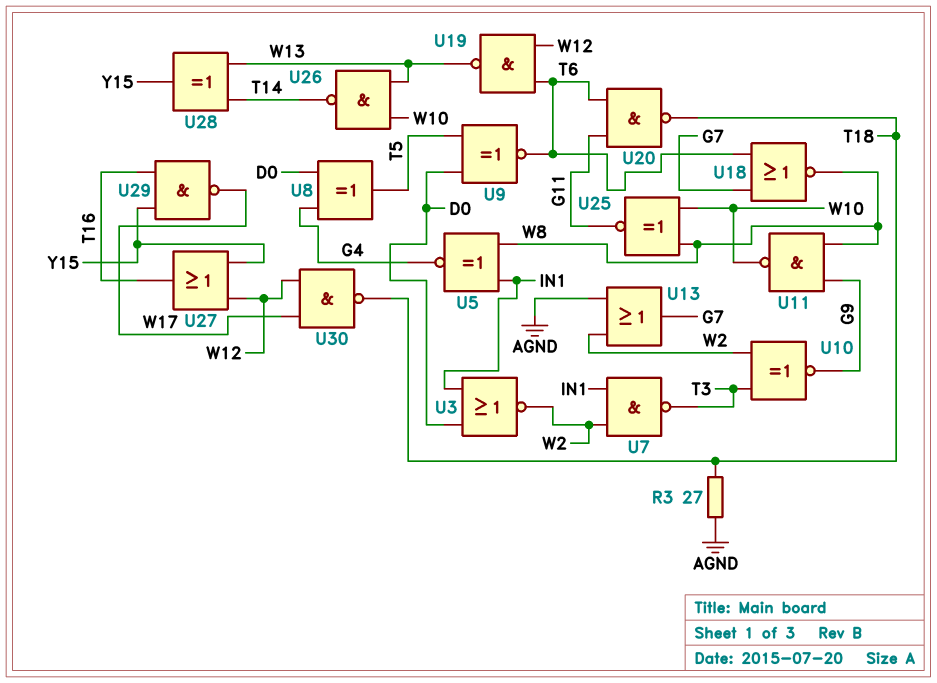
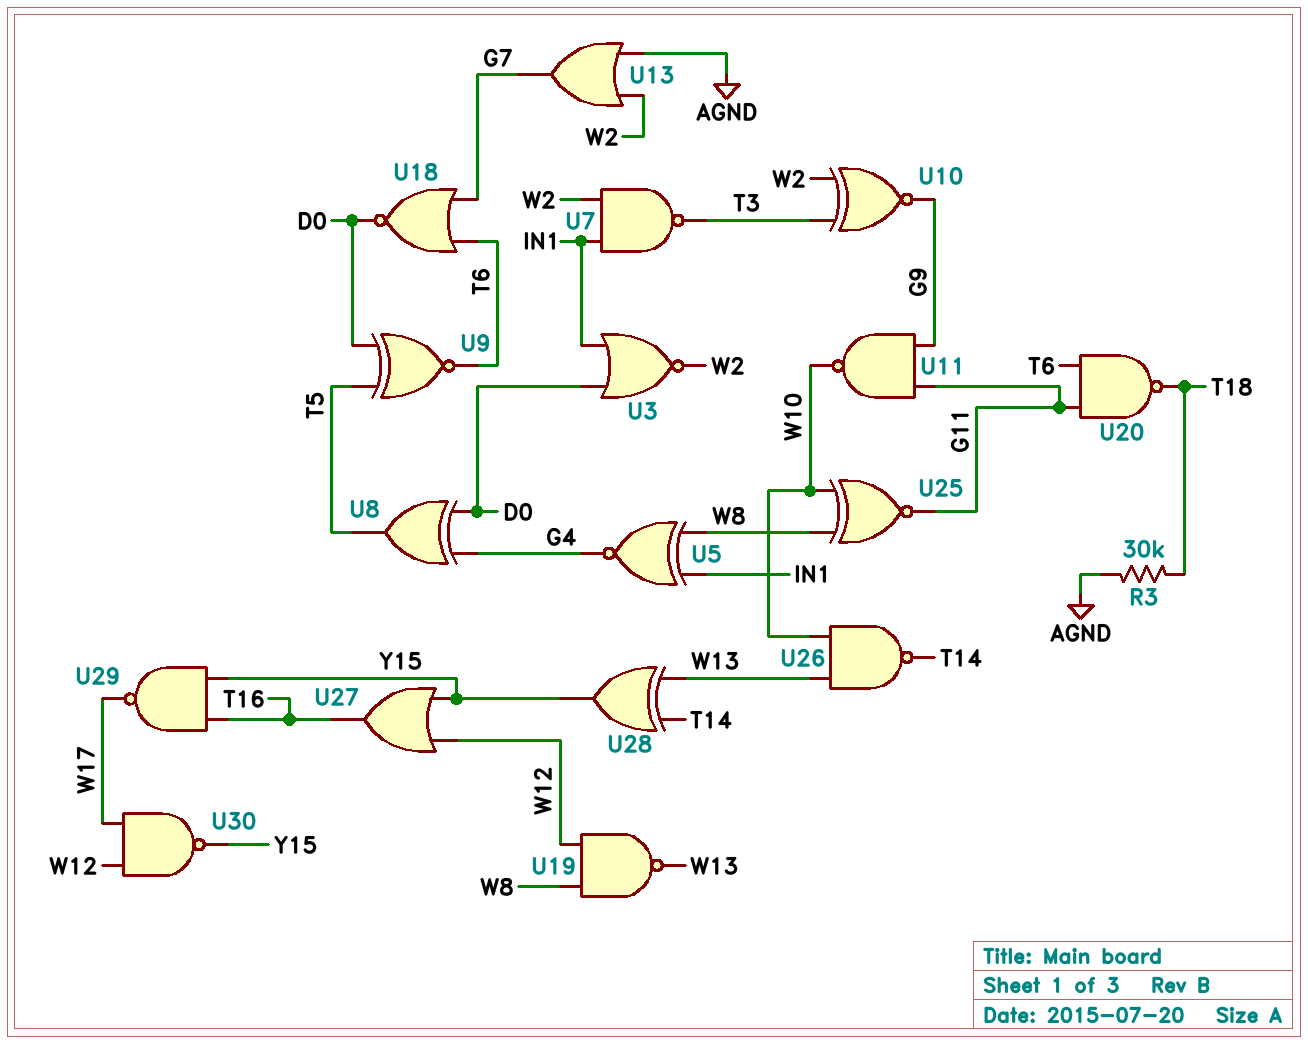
R3: 27 (AGND, T18) -> 30k (AGND, T18)
U11: NAND (in G9, in W8, out W10) -> NAND (in G9, in G11, out W10)
U18: NOR (in G7, in T6, out W8) -> NOR (in G7, in T6, out D0)
U19: NAND (in T6, in W12, out W13) -> NAND (in W8, in W12, out W13)
U30: NAND (in W12, in W17, out T18) -> NAND (in W12, in W17, out Y15)

